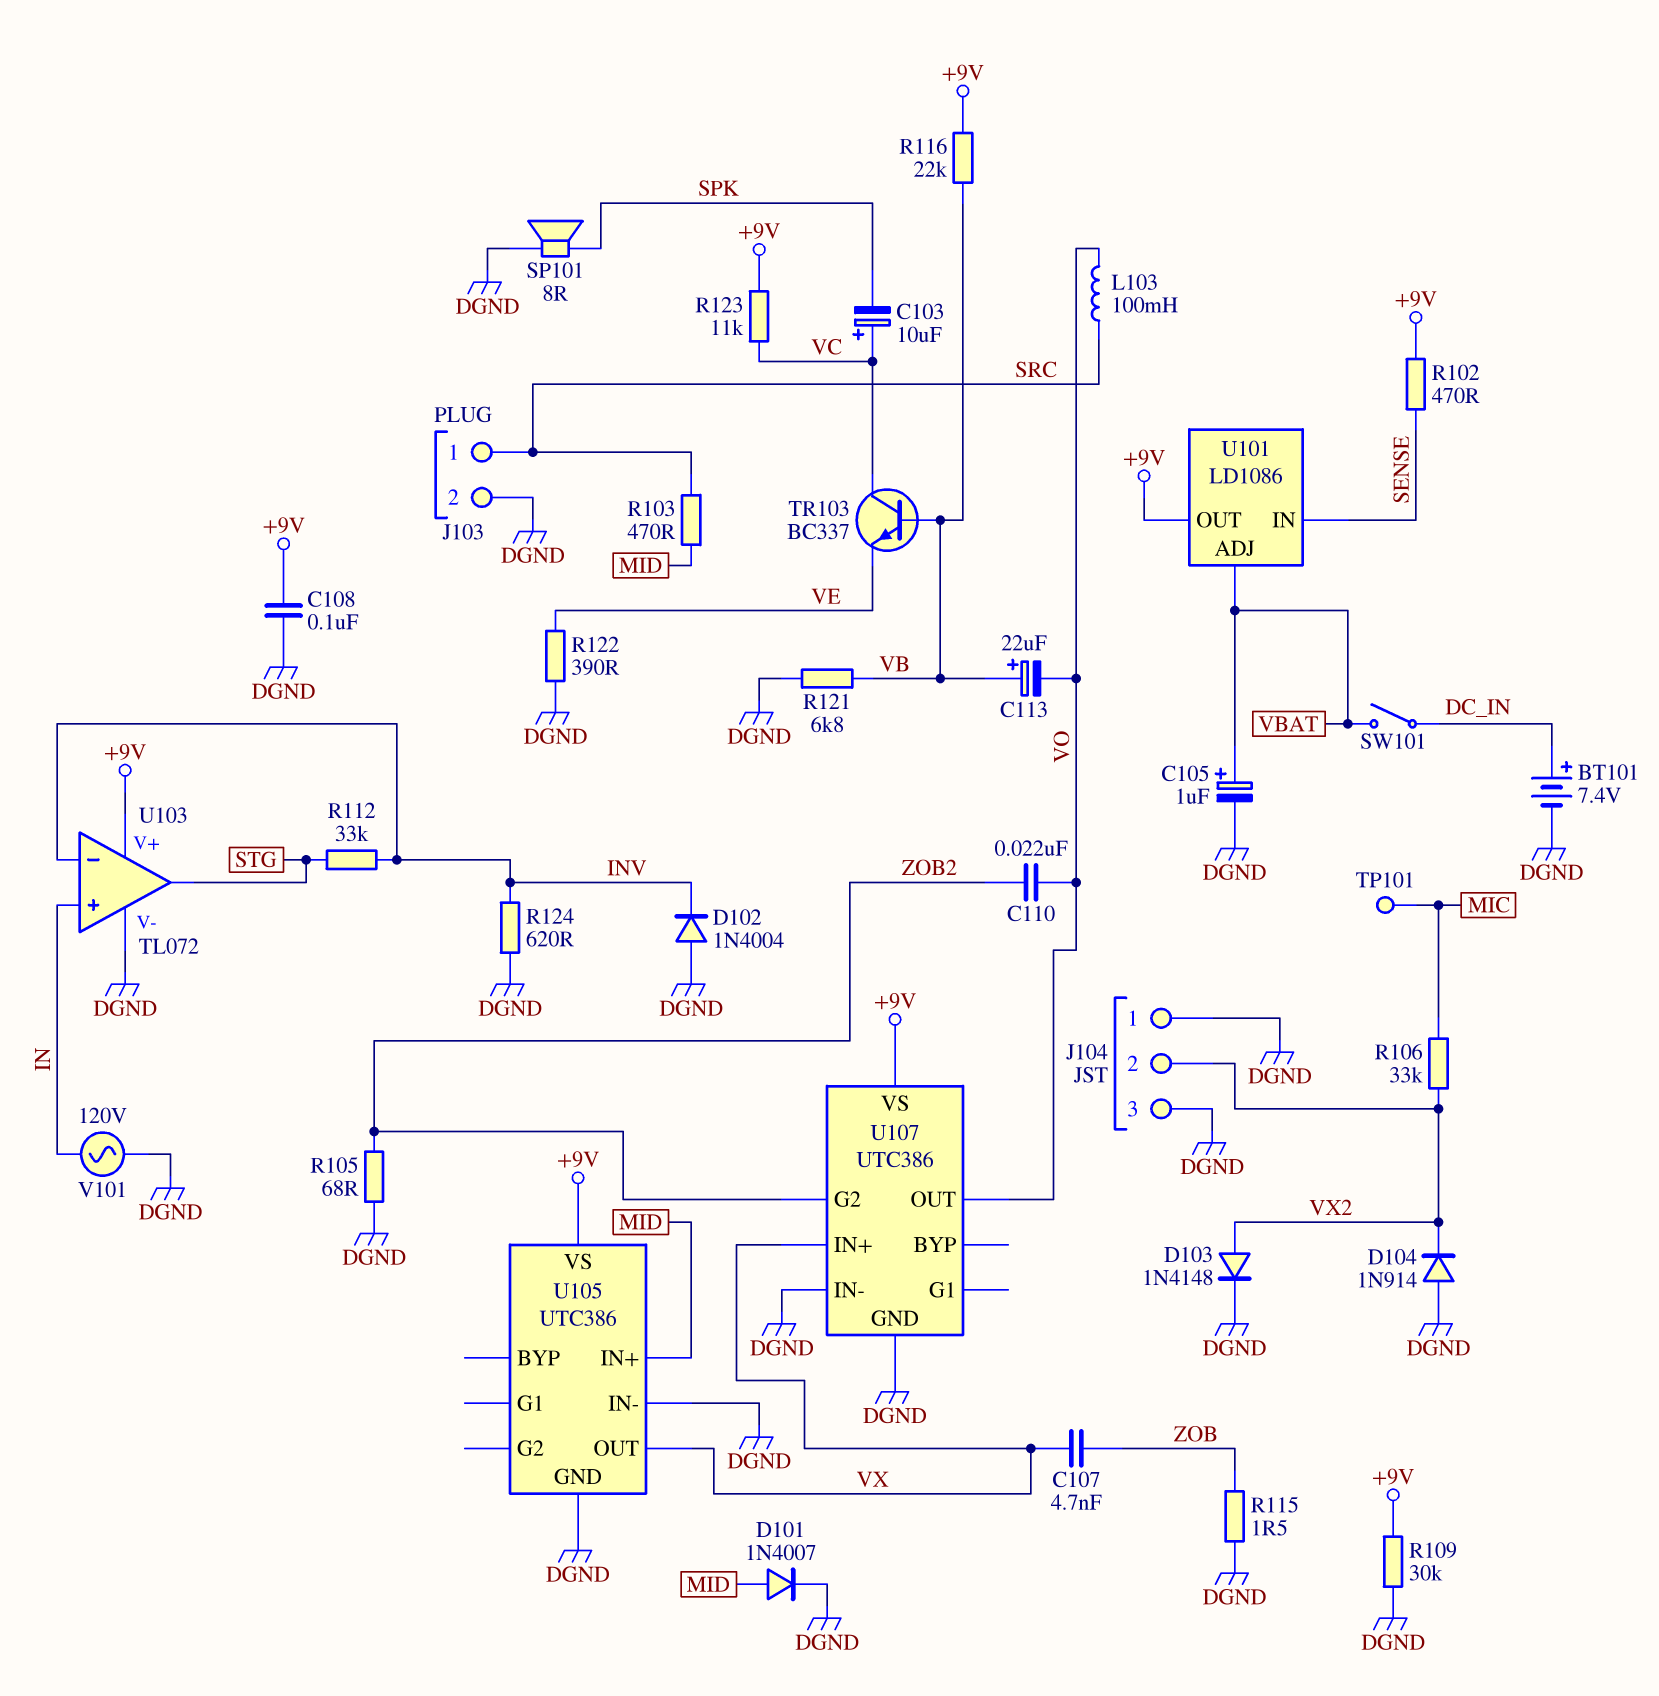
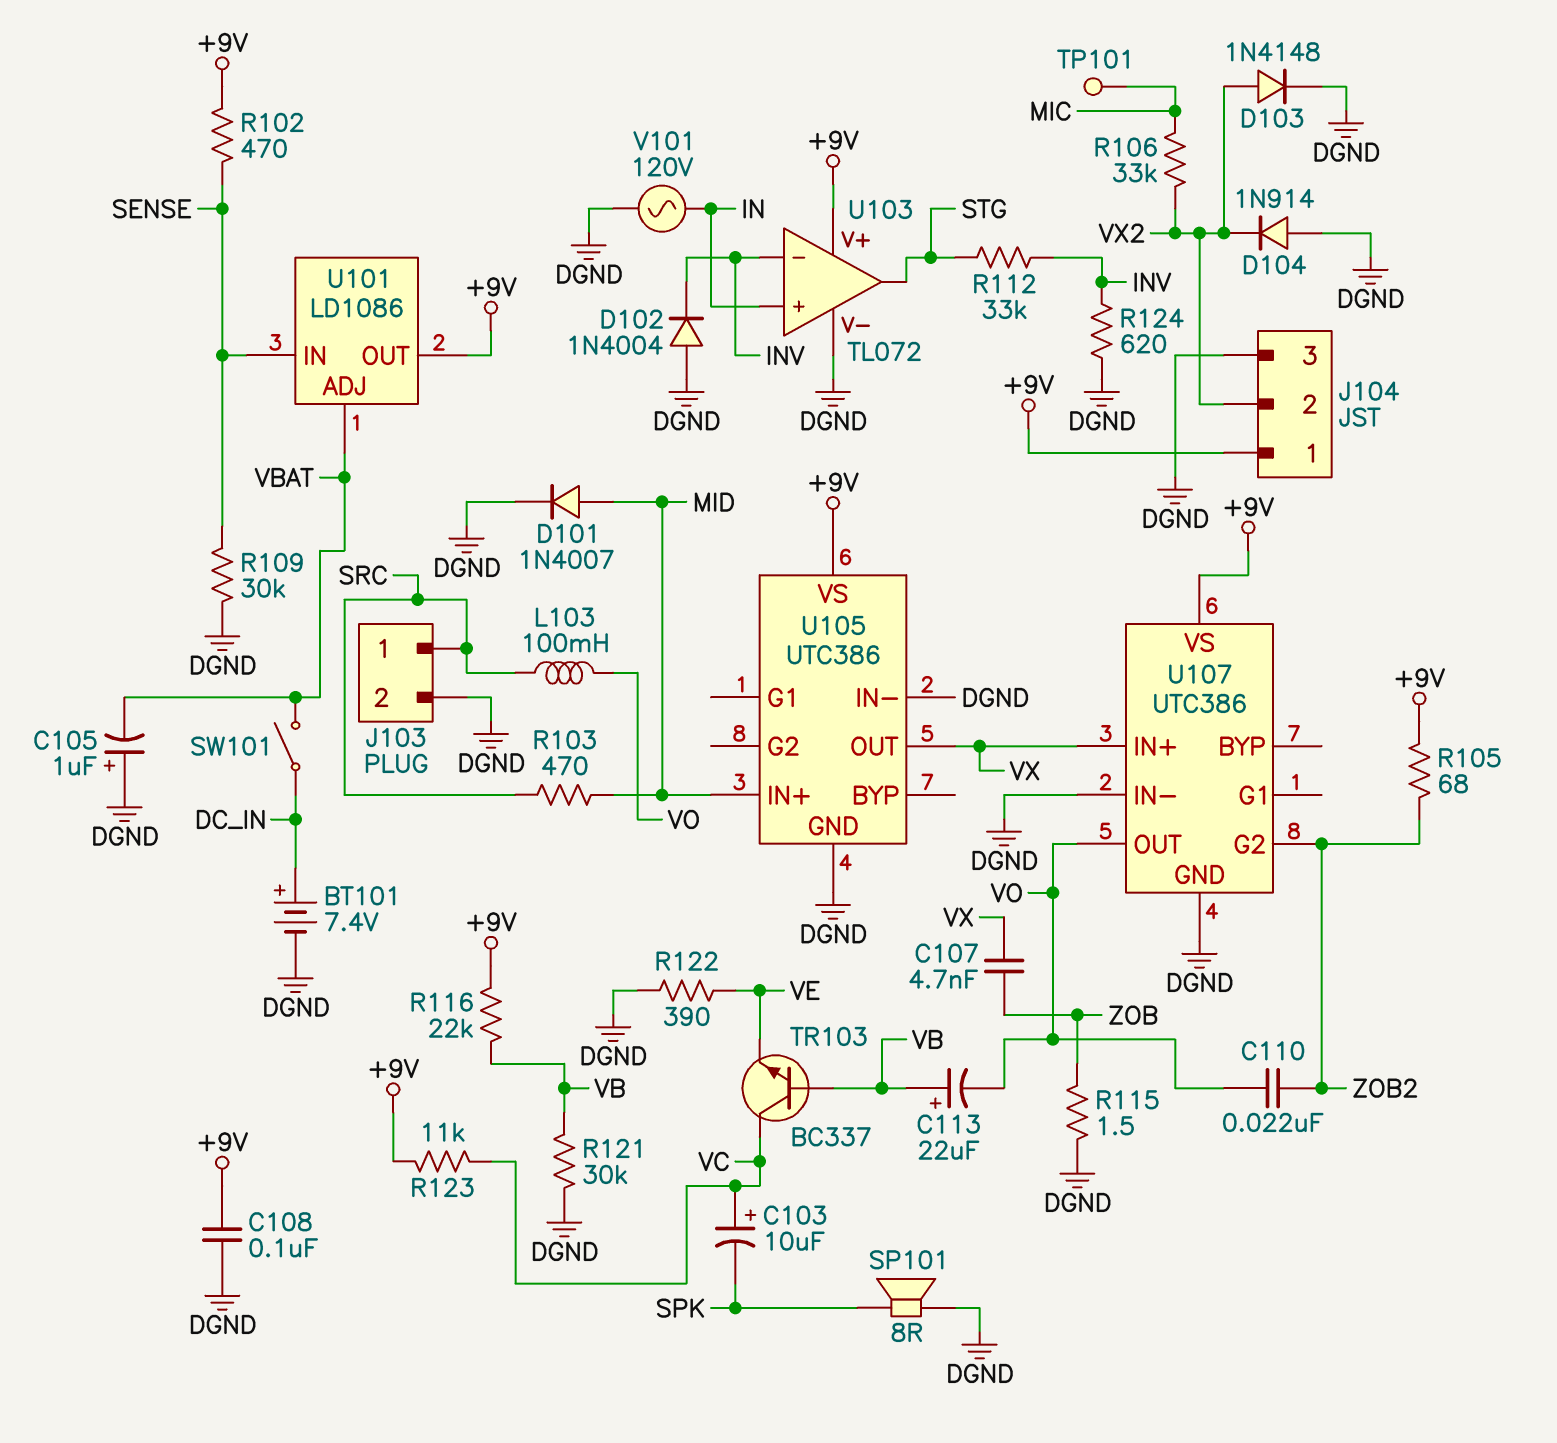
C105: 1uF (plus VBAT, minus DGND) -> 1uF (plus DGND, minus VBAT)
J104 pin 1: DGND -> +9V
R105: 68 (DGND, ZOB2) -> 68 (+9V, ZOB2)
R109: 30k (+9V, DGND) -> 30k (DGND, SENSE)
R121: 6.8k (DGND, VB) -> 30k (DGND, VB)

